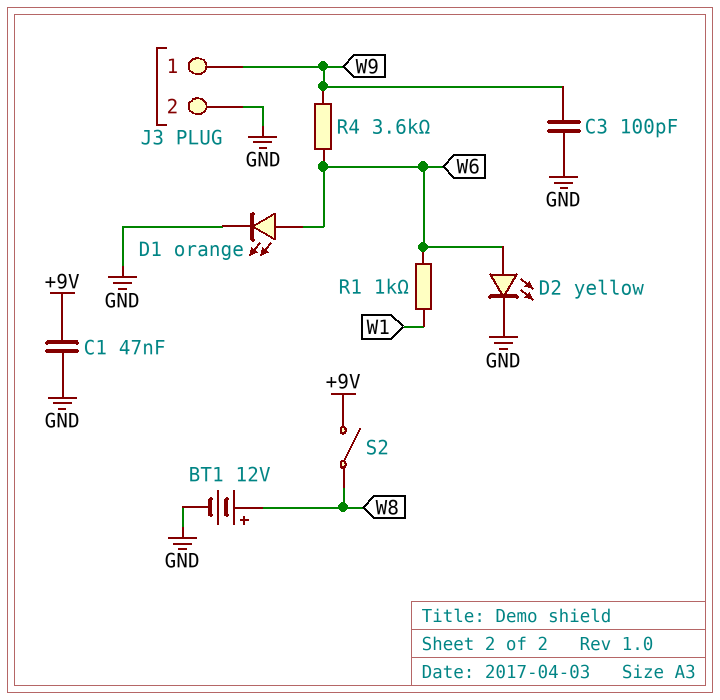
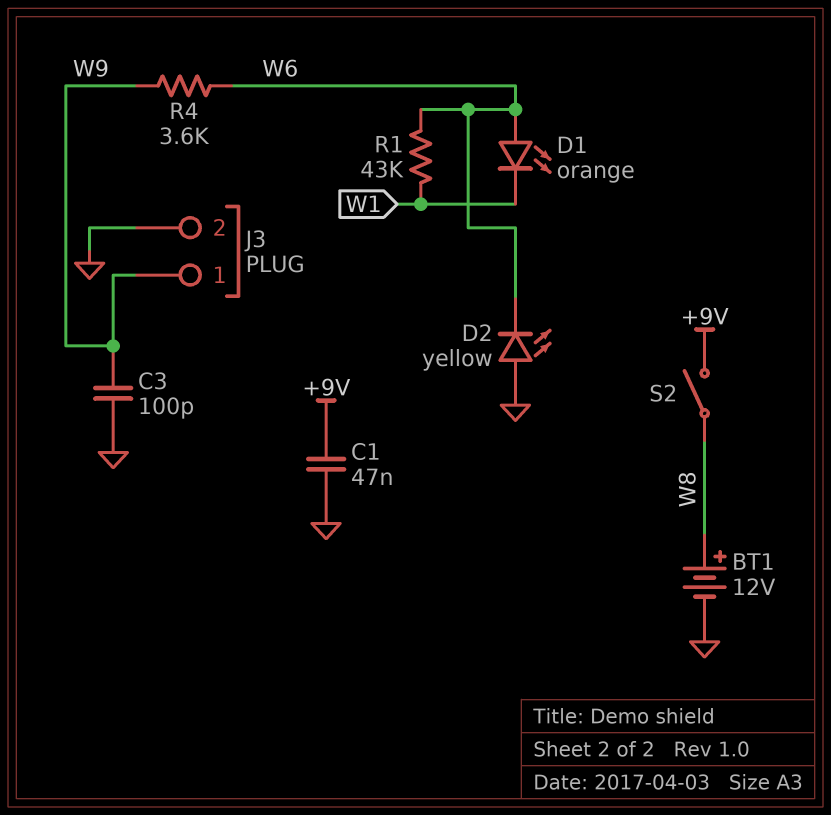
D1: LED orange (A W6, K GND) -> LED orange (A W6, K W1)
D2: LED yellow (A W6, K GND) -> LED yellow (A GND, K W6)
R1: 1k (W1, W6) -> 43k (W1, W6)

